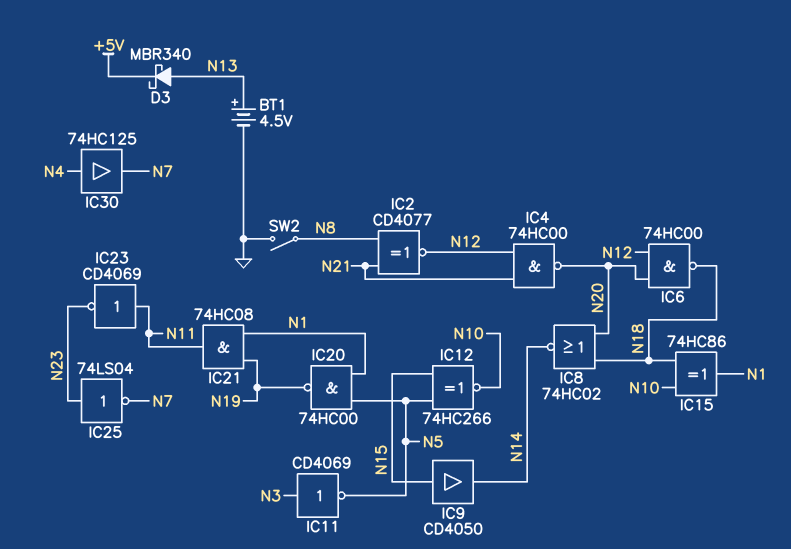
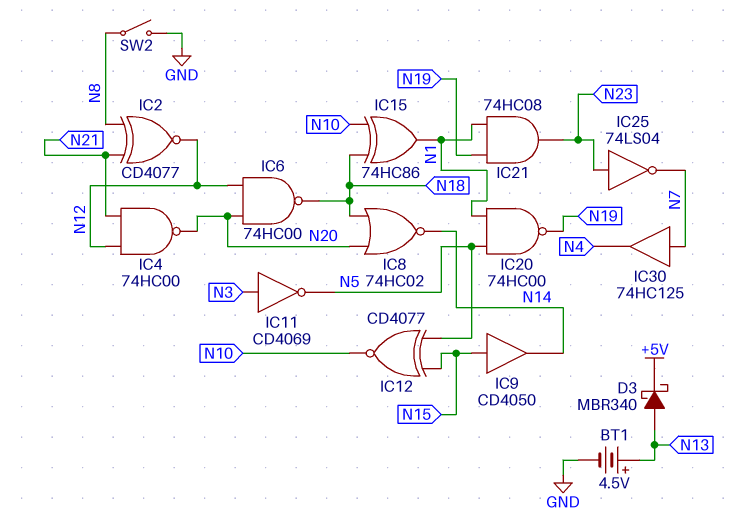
IC12: XNOR 74HC266 (in N5, in N15, out N10) -> XNOR CD4077 (in N5, in N15, out N10)
IC21: AND 74HC08 (in N1, in N19, out N11) -> AND 74HC08 (in N1, in N19, out N23)
IC23: NOT CD4069 (in N11, out N23) -> none
IC30: buffer 74HC125 (in N4, out N7) -> buffer 74HC125 (in N7, out N4)

